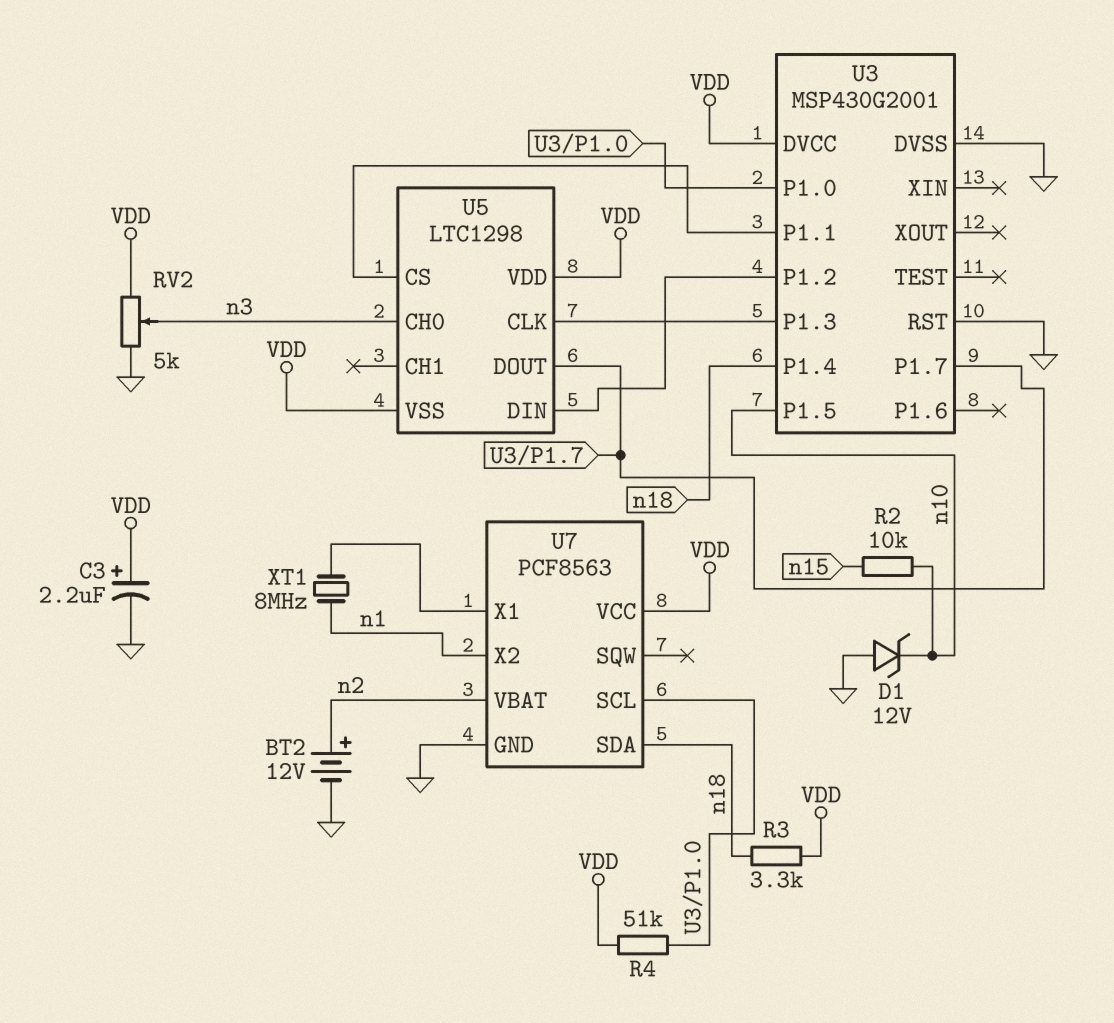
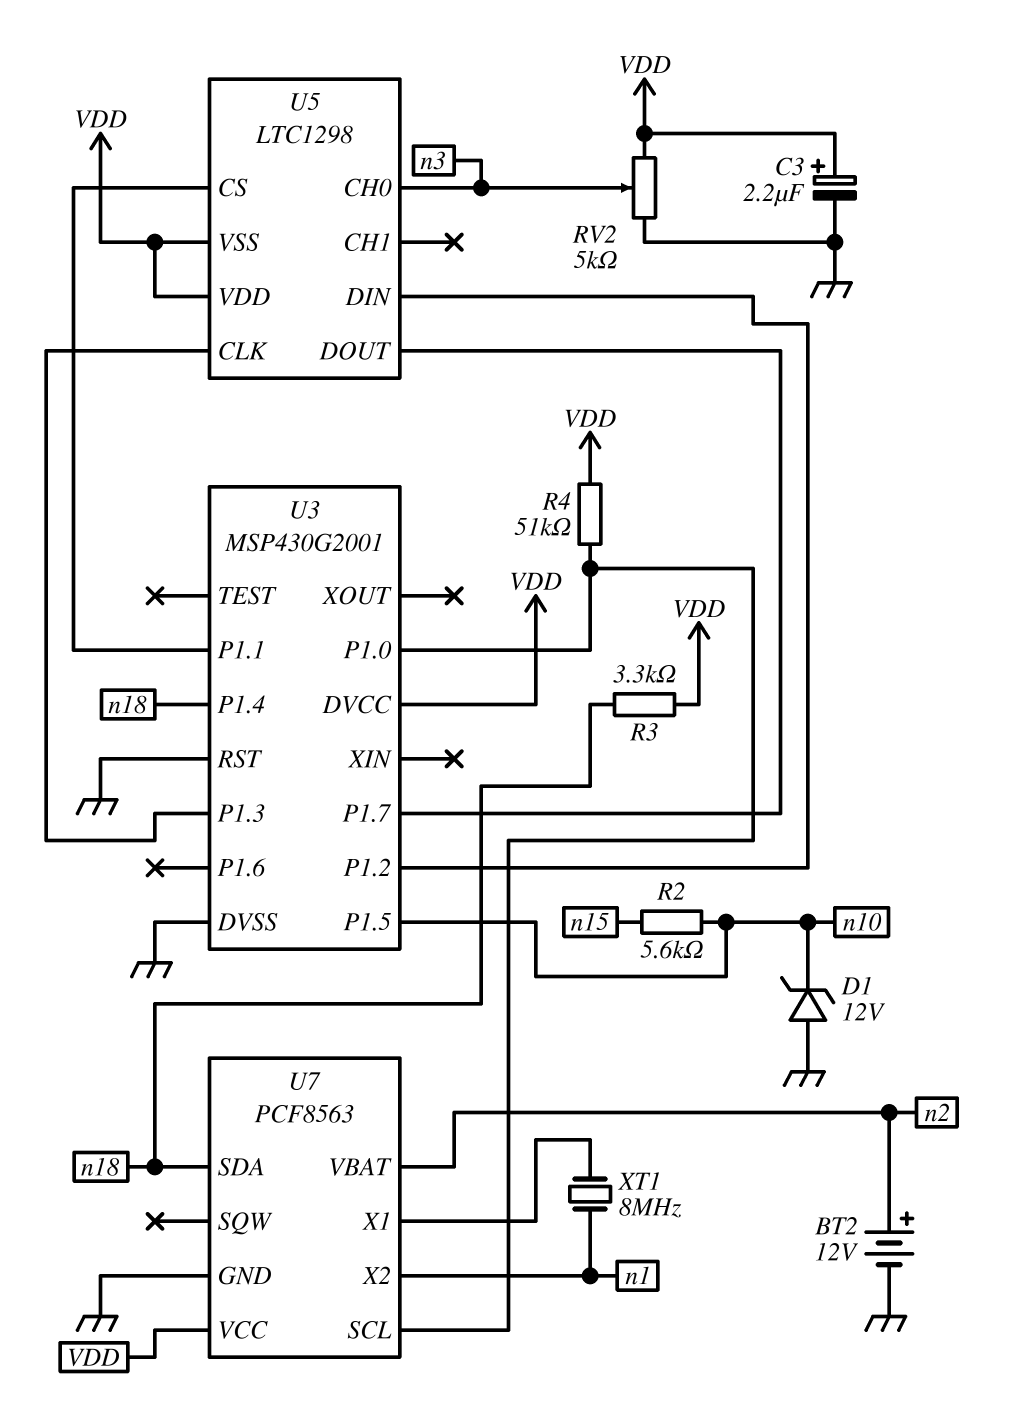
R2: 10k (n10, n15) -> 5.6k (n10, n15)

